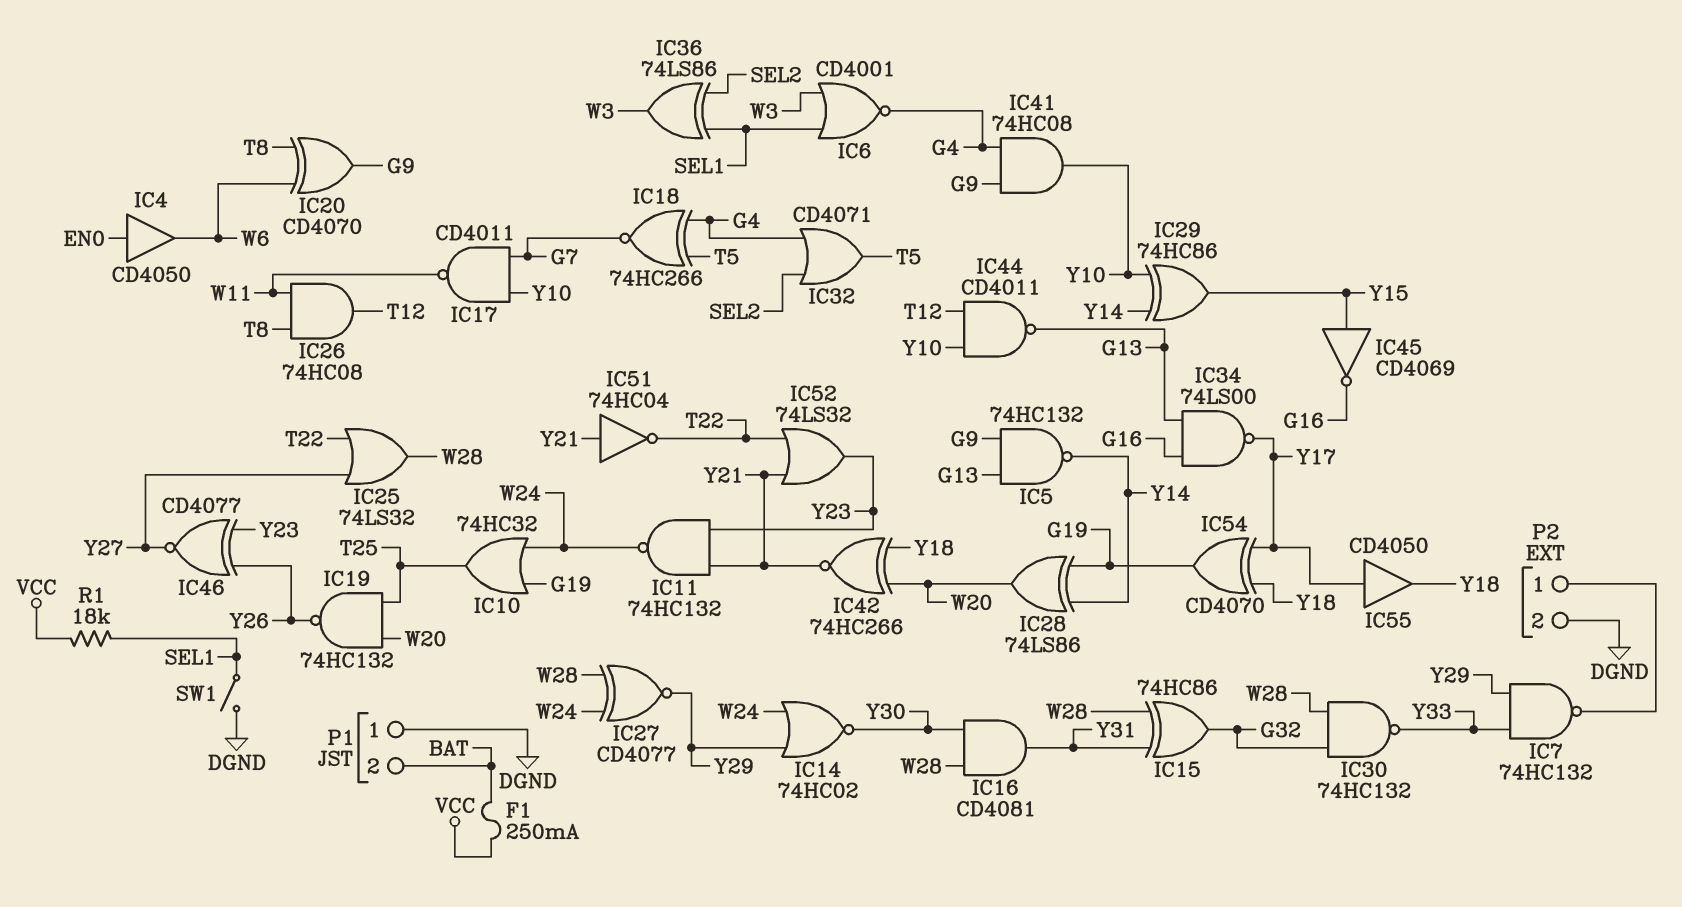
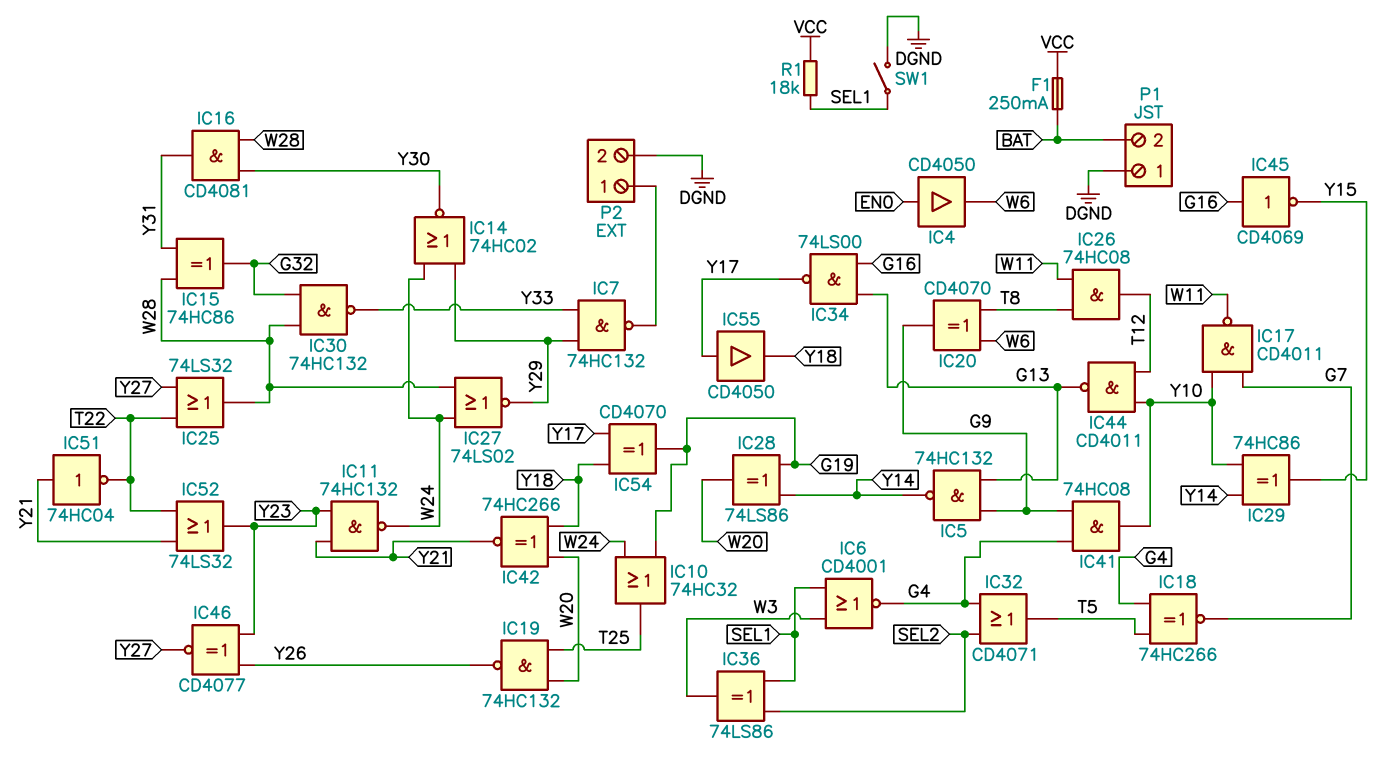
IC27: XNOR CD4077 (in W24, in W28, out Y29) -> NOR 74LS02 (in W24, in W28, out Y29)
IC45: NOT CD4069 (in Y15, out G16) -> NOT CD4069 (in G16, out Y15)

